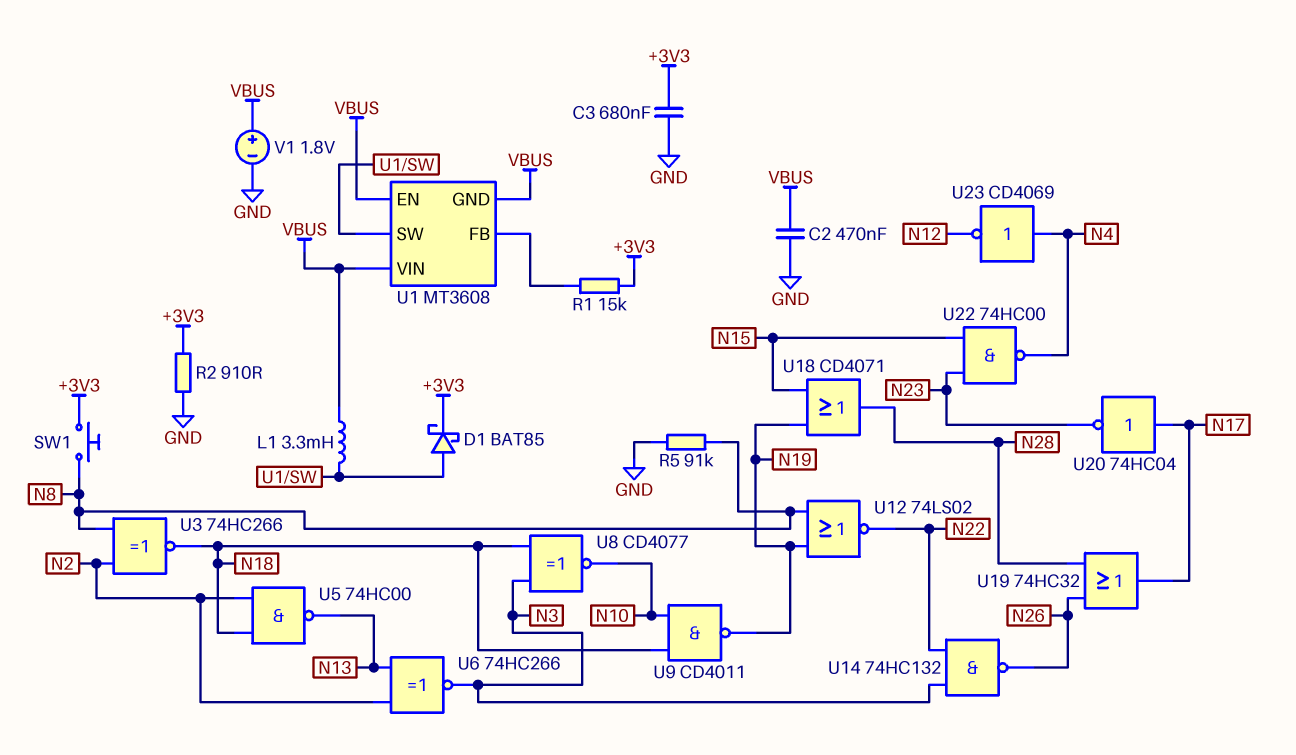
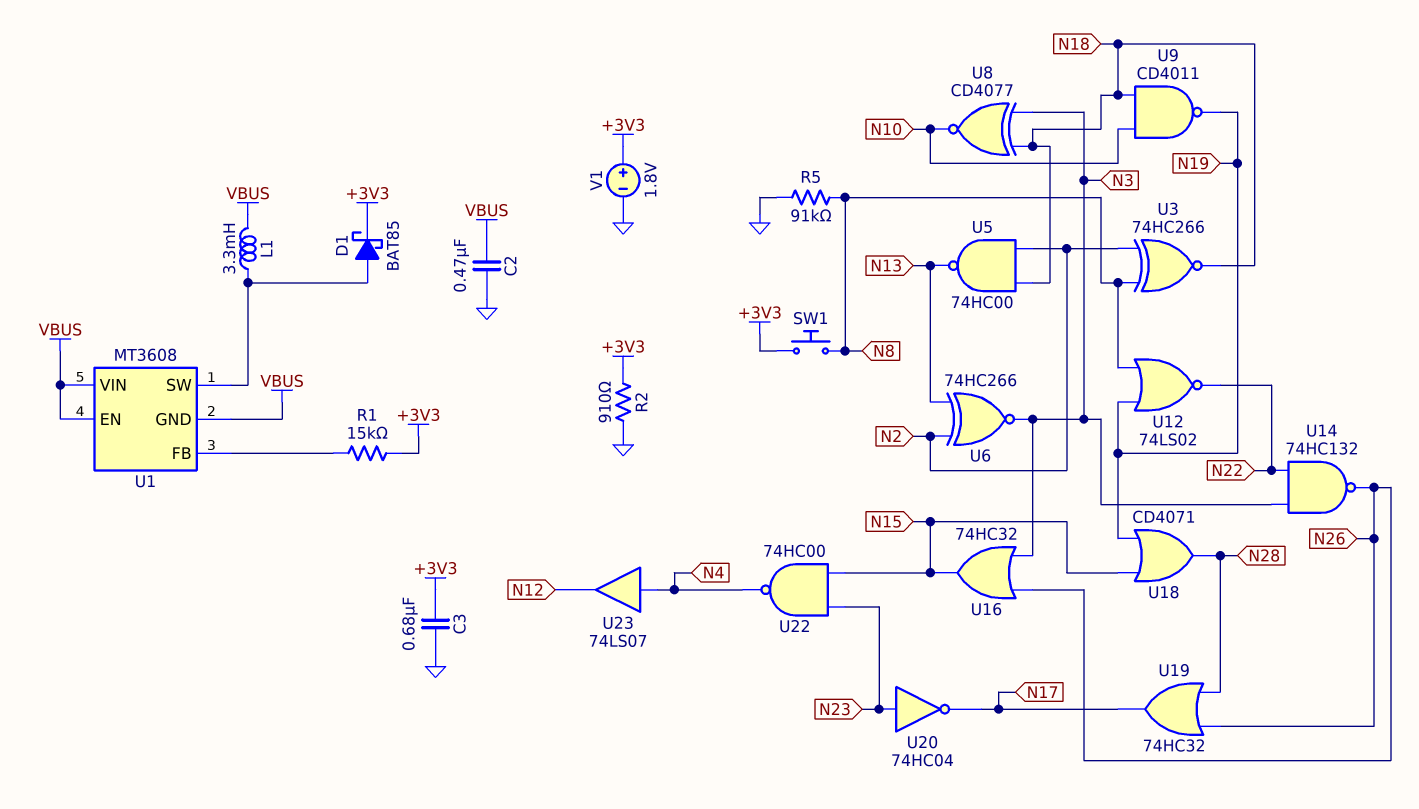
U16: none -> OR 74HC32 (in N3, in N26, out N15)
U20: NOT 74HC04 (in N17, out N23) -> NOT 74HC04 (in N23, out N17)
U23: NOT CD4069 (in N4, out N12) -> buffer 74LS07 (in N4, out N12)
V1: 1.8V (plus VBUS, minus GND) -> 1.8V (plus +3V3, minus GND)

